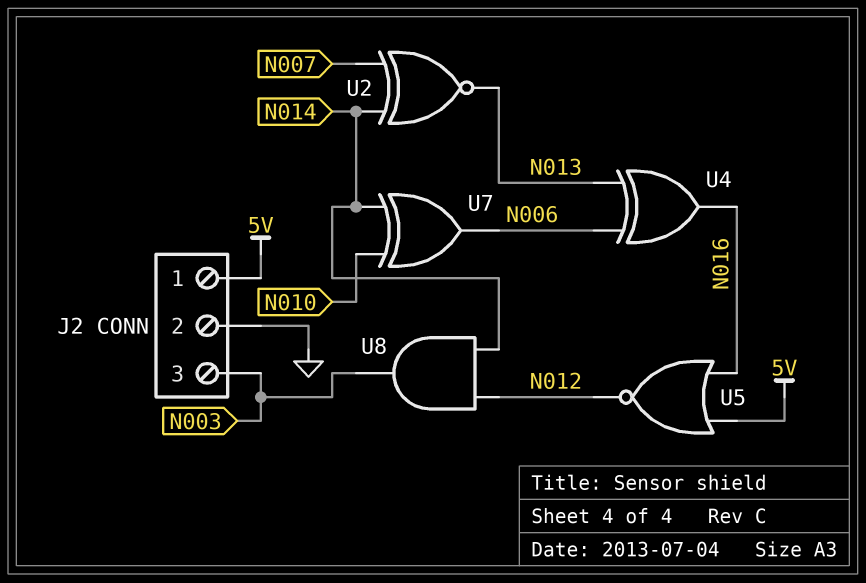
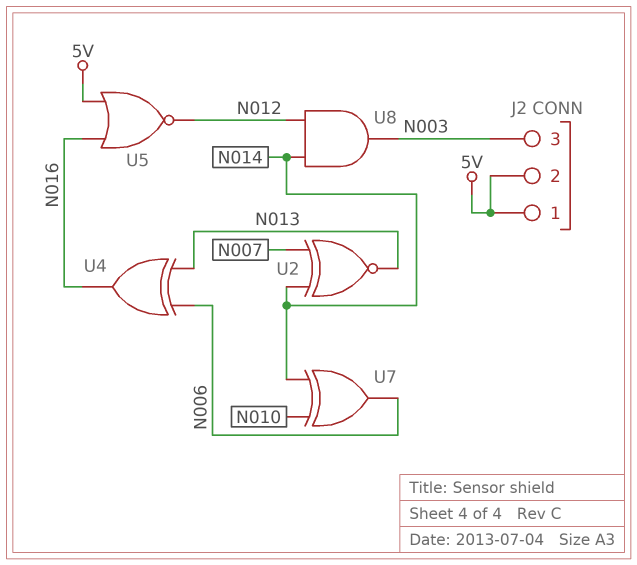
J2 pin 2: GND -> 5V

